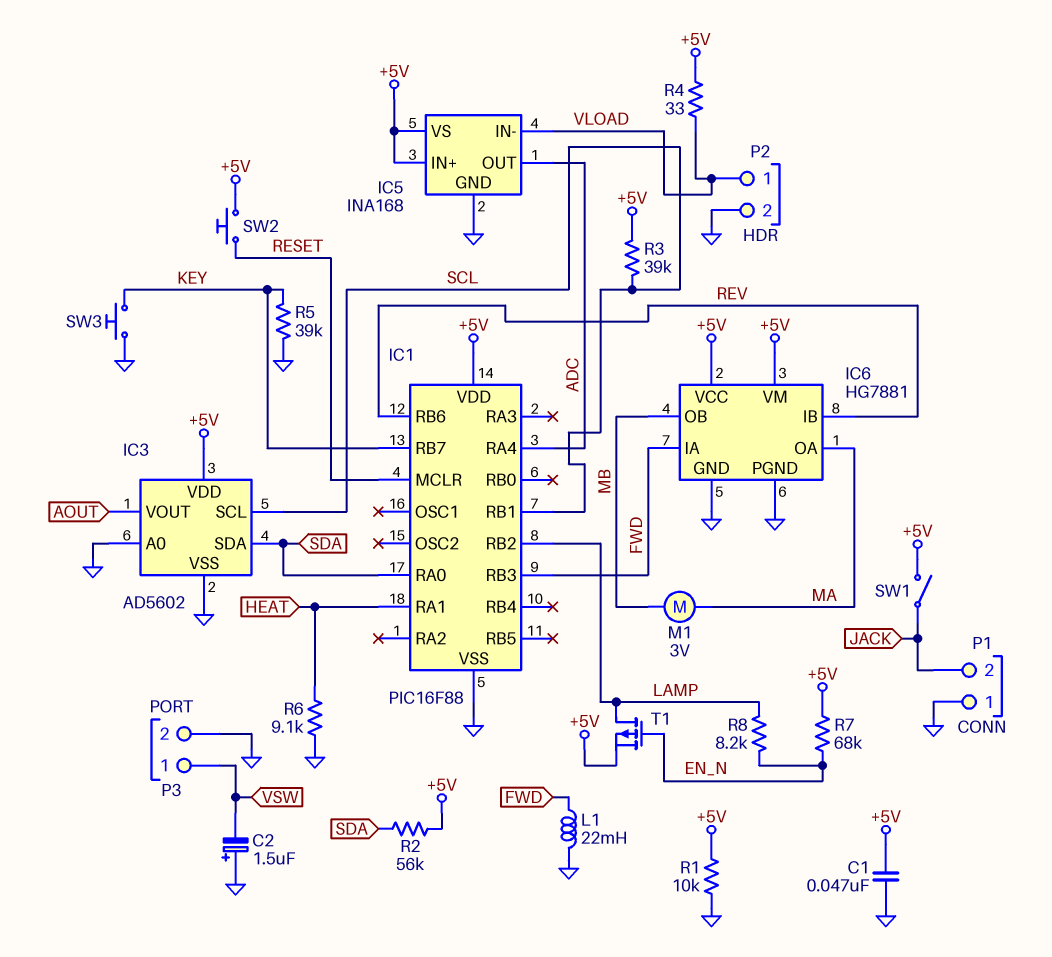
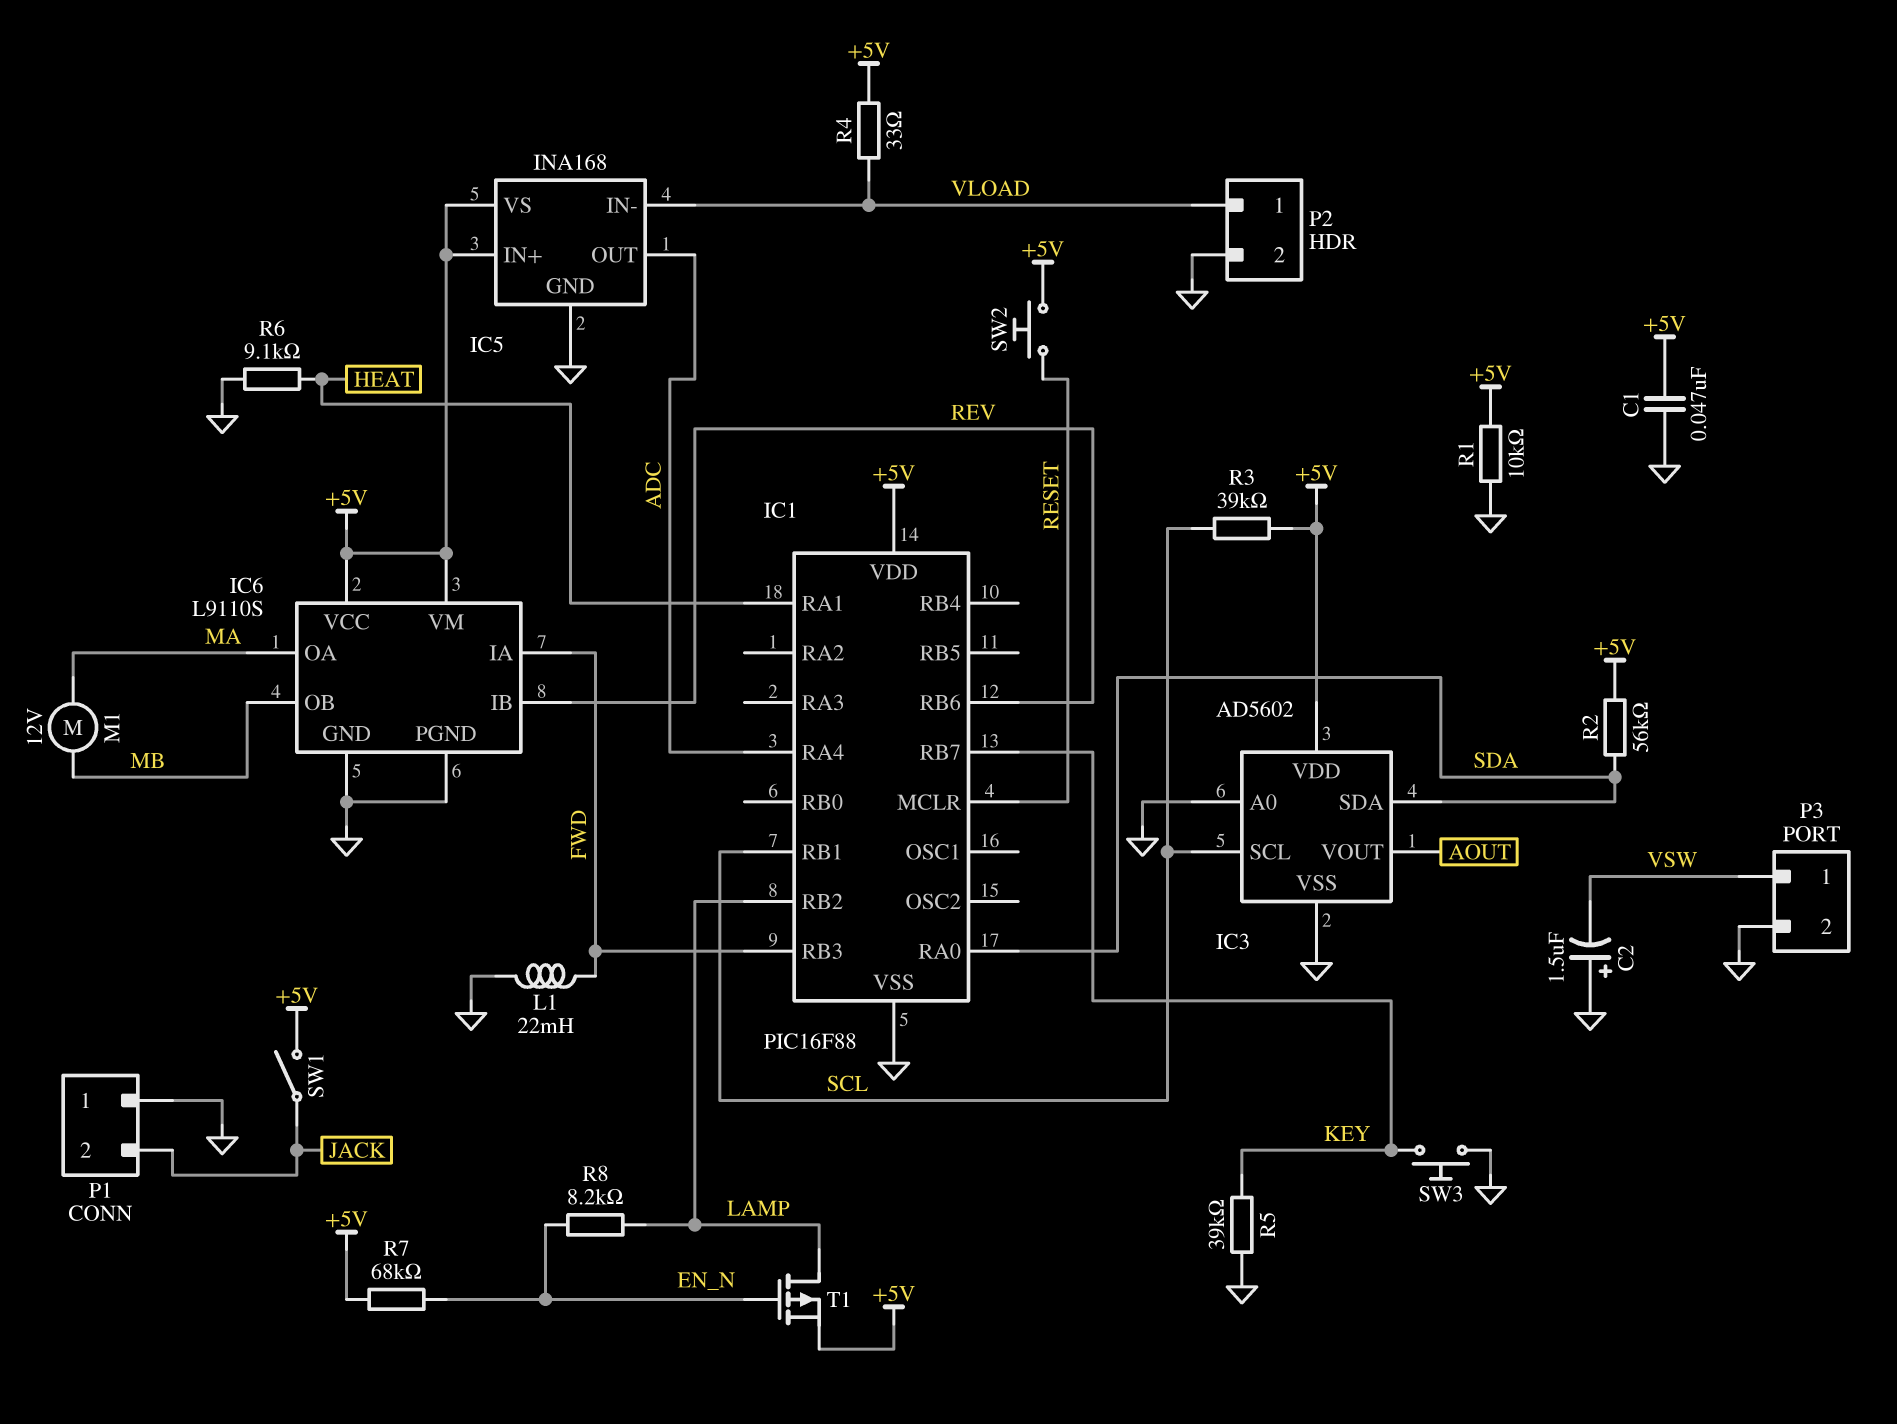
IC6: HG7881 -> L9110S
M1: motor 3V (MA, MB) -> motor 12V (MA, MB)

